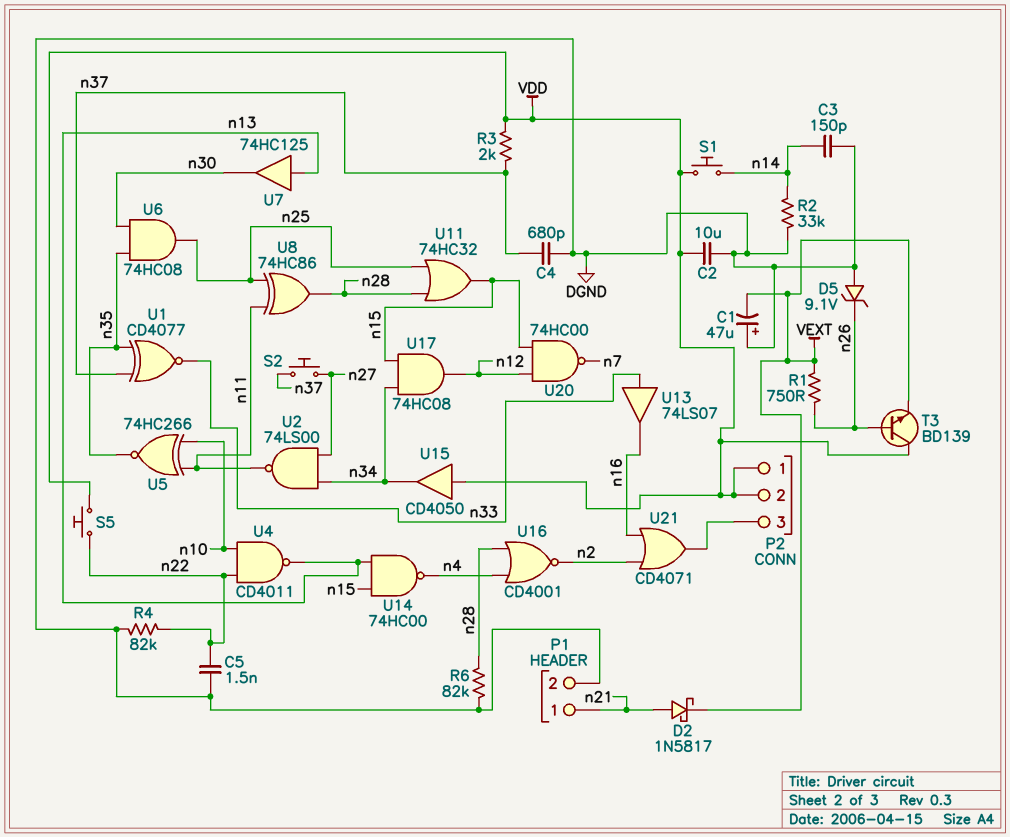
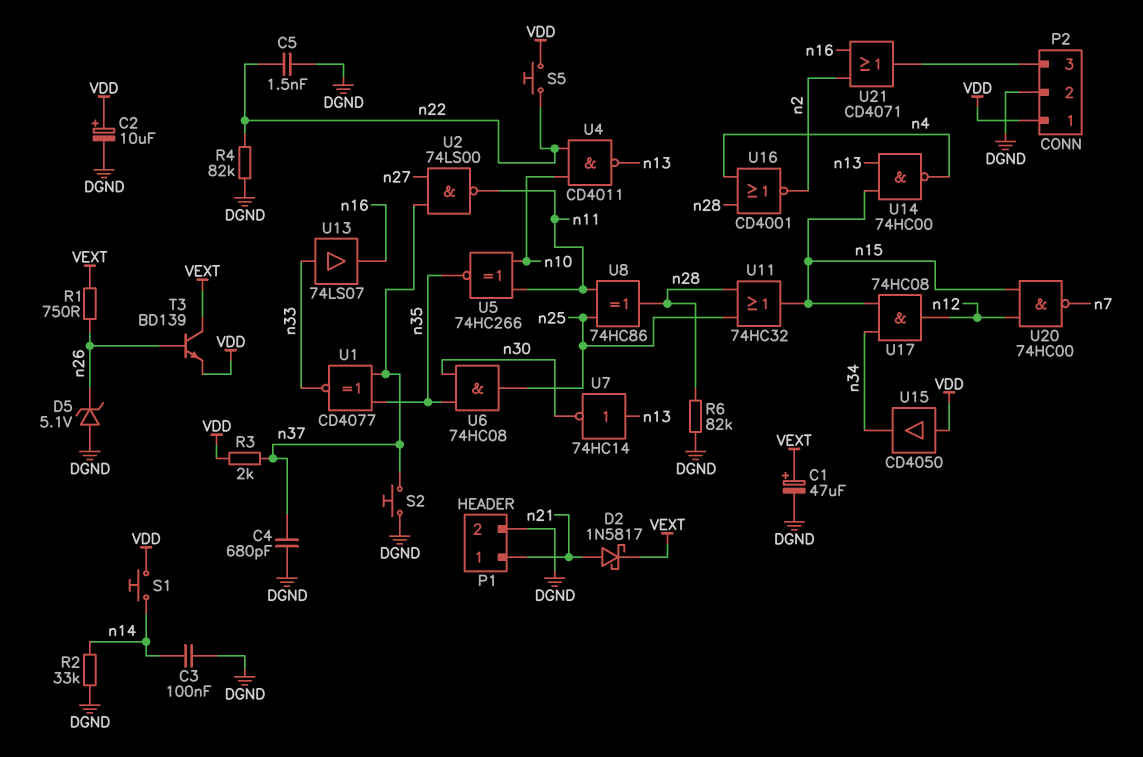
C1: 47uF (plus DGND, minus VEXT) -> 47uF (plus VEXT, minus DGND)
C2: 10uF (DGND, VDD) -> 10uF (plus VDD, minus DGND)
C3: 150pF (DGND, n14) -> 100nF (DGND, n14)
D5: zener 9.1V (A DGND, K n26) -> zener 5.1V (A DGND, K n26)
P2 pin 2: VDD -> DGND
S2: button (n27, n37) -> button (DGND, n37)
T3: NPN BD139 (B n26, C VDD, E VEXT) -> NPN BD139 (B n26, C VEXT, E VDD)
U2: NAND 74LS00 (in n27, in n34, out n11) -> NAND 74LS00 (in n27, in n37, out n11)
U7: buffer 74HC125 (in n13, out n30) -> NOT 74HC14 (in n13, out n30)

